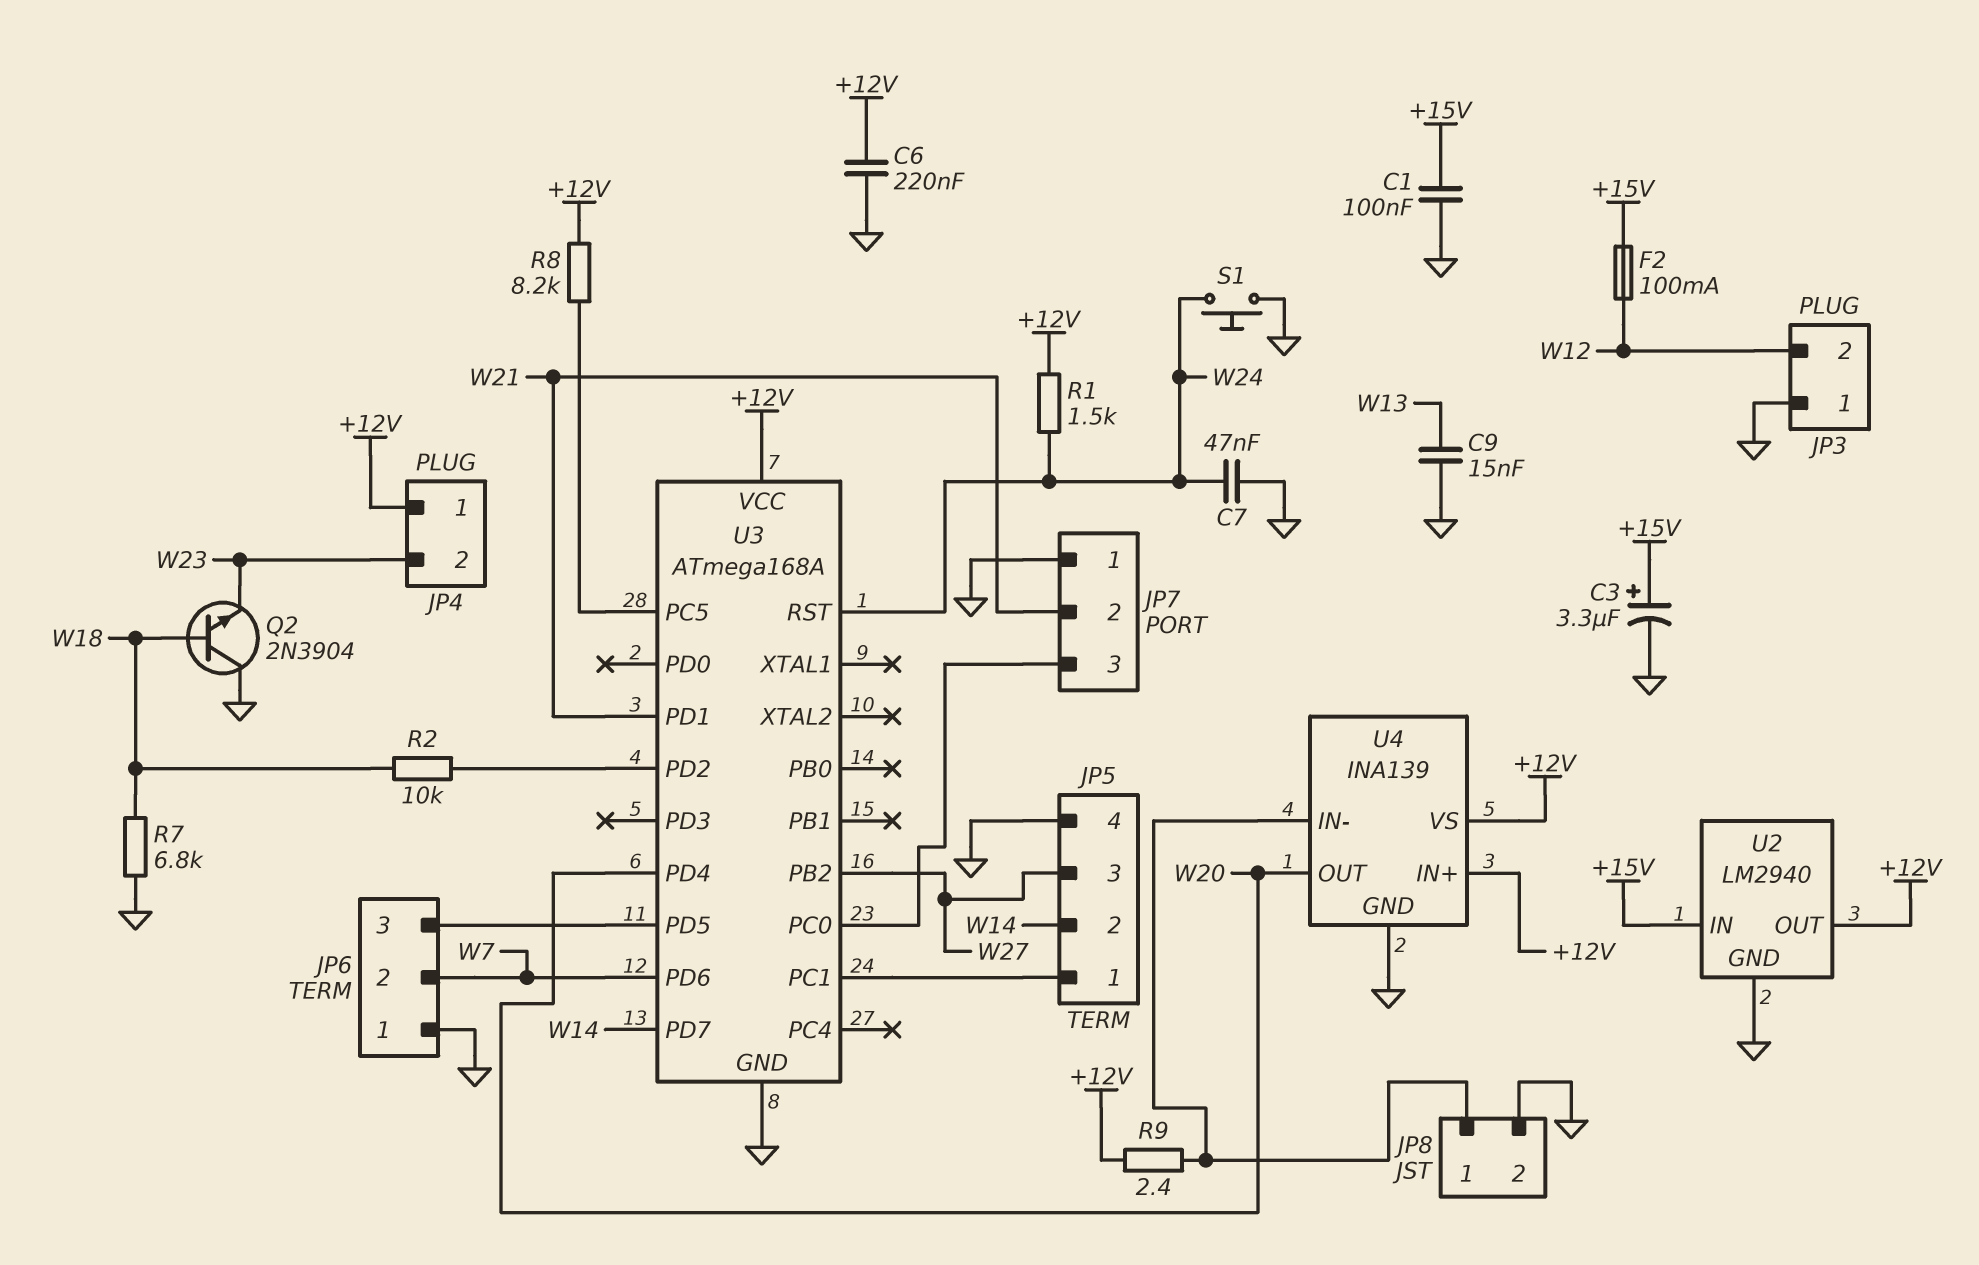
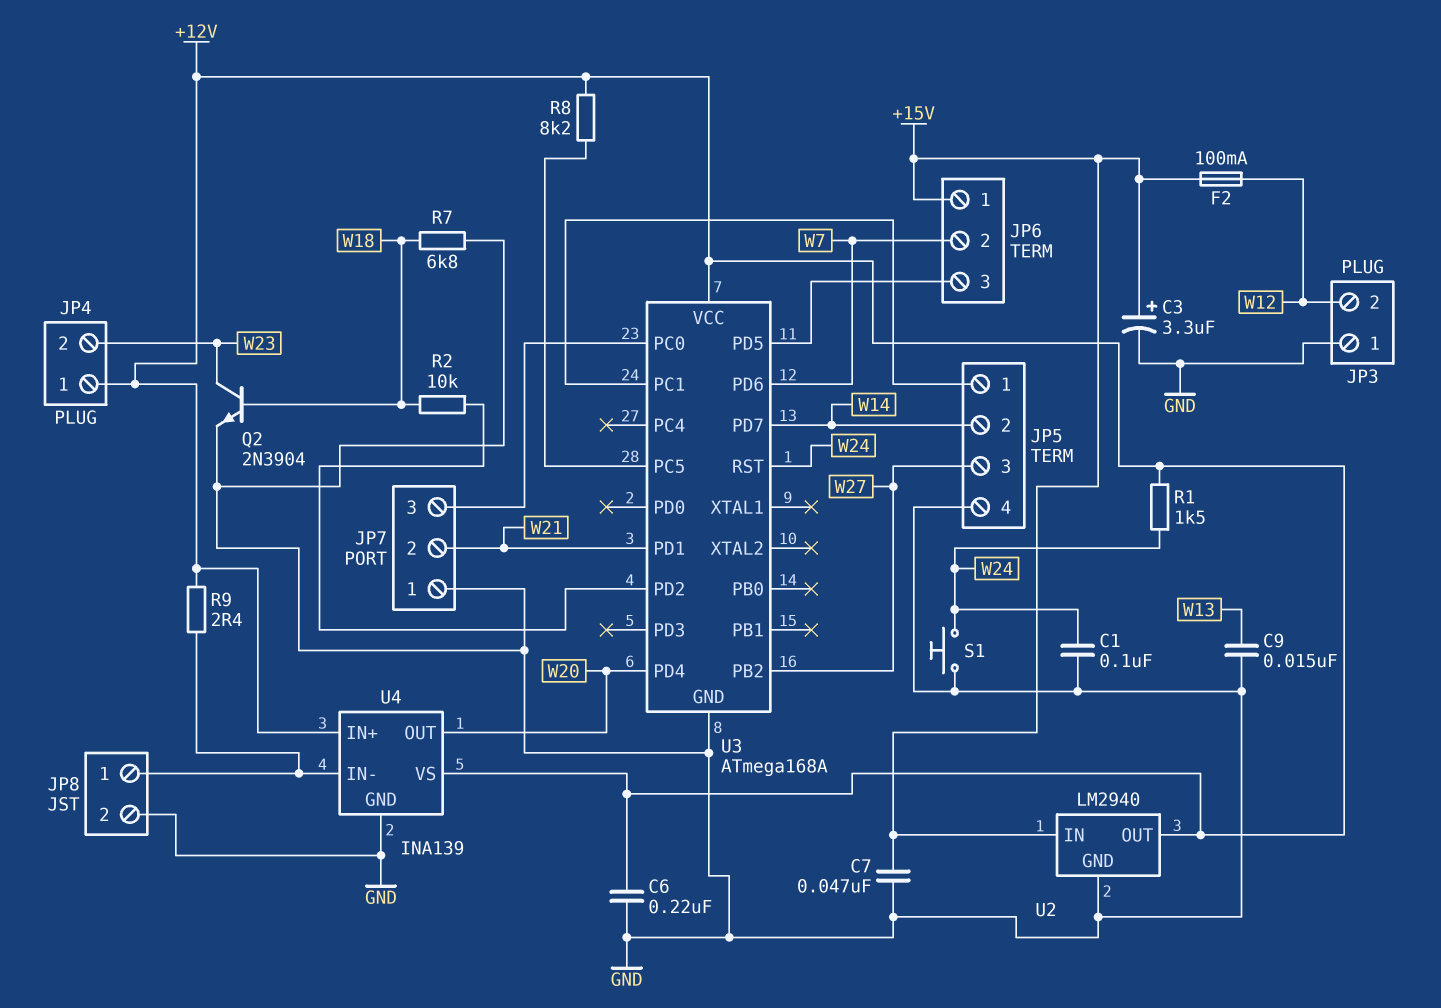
C1: 100nF (+15V, GND) -> 100nF (GND, W24)
C7: 47nF (GND, W24) -> 47nF (+15V, GND)
JP6 pin 1: GND -> +15V
Q2: NPN 2N3904 (B W18, C GND, E W23) -> NPN 2N3904 (B W18, C W23, E GND)

